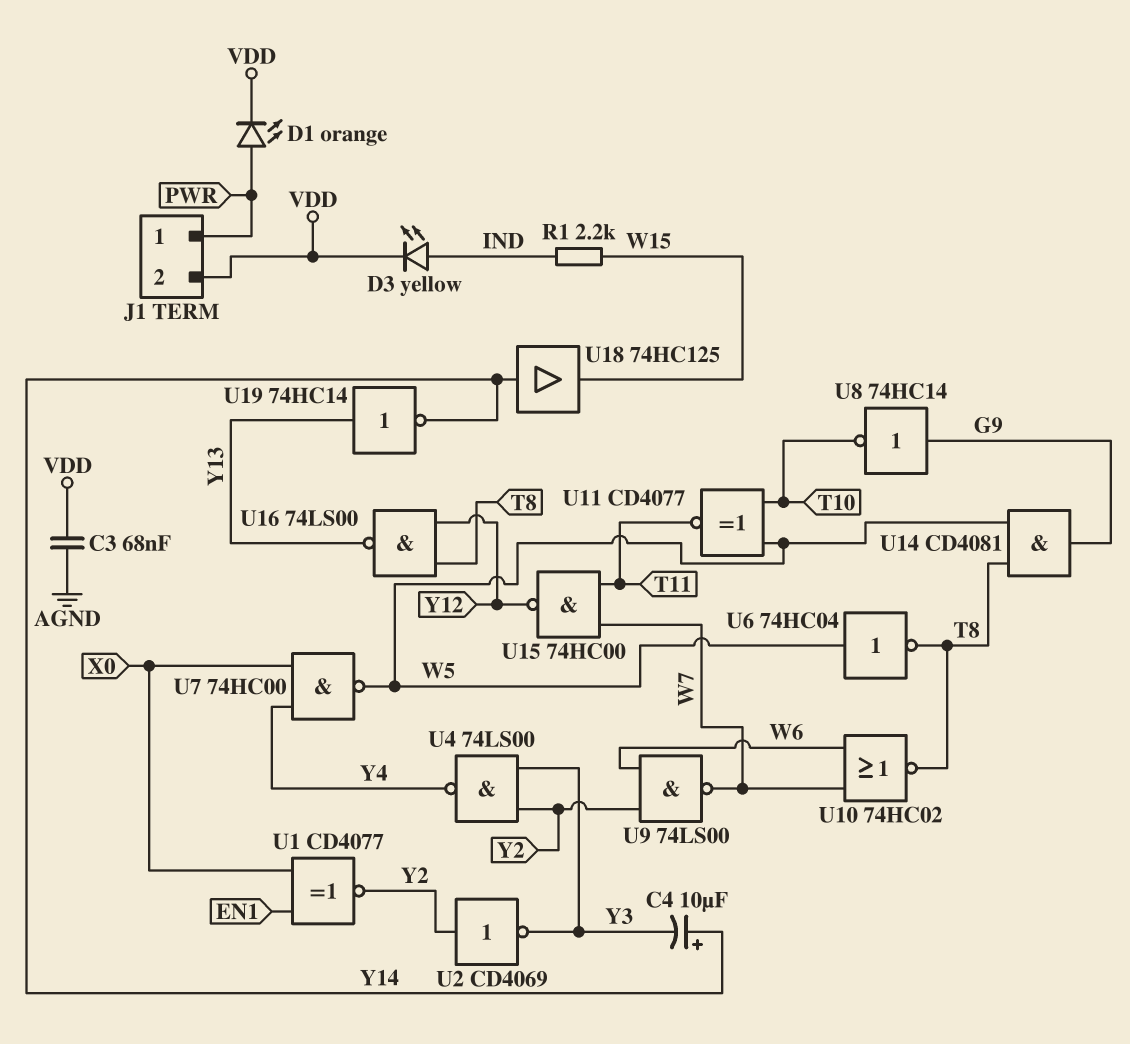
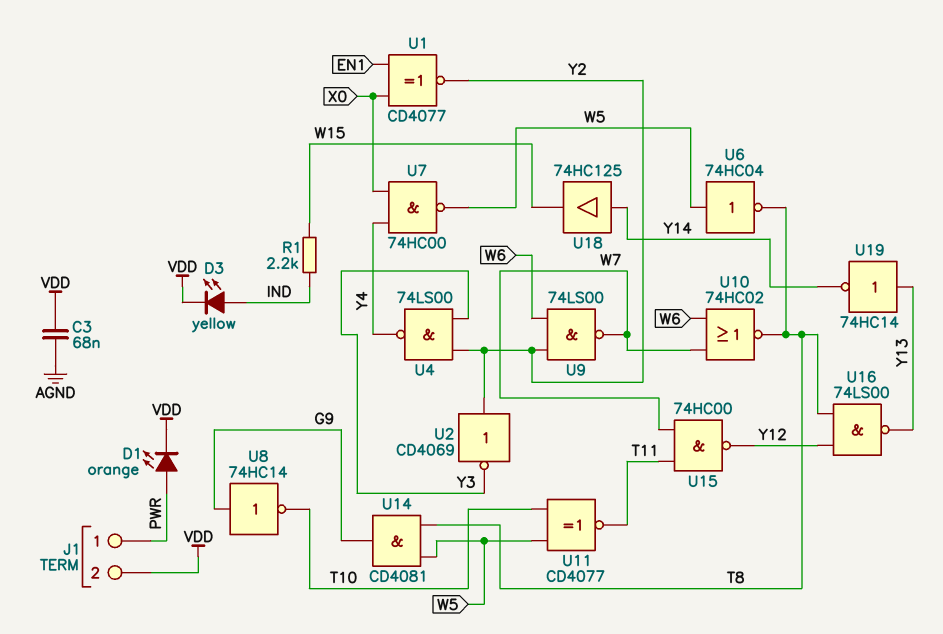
C4: 10uF (plus Y14, minus Y3) -> none

